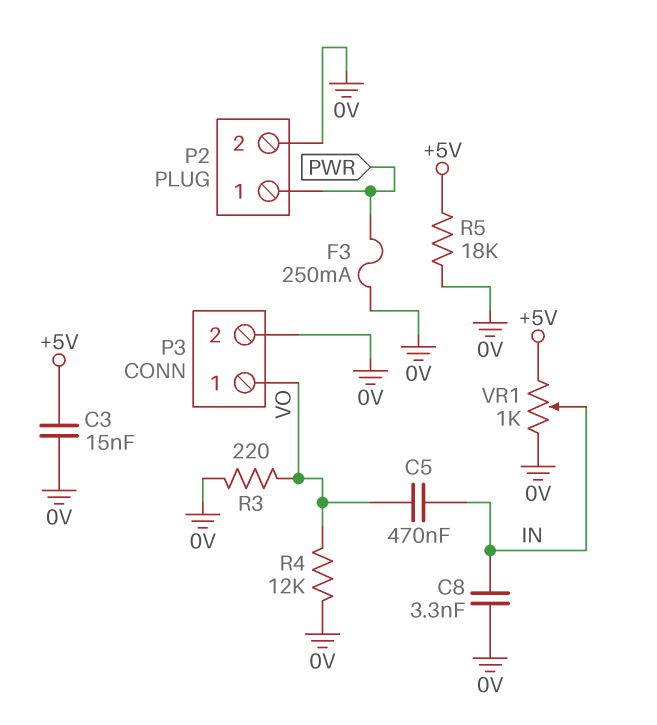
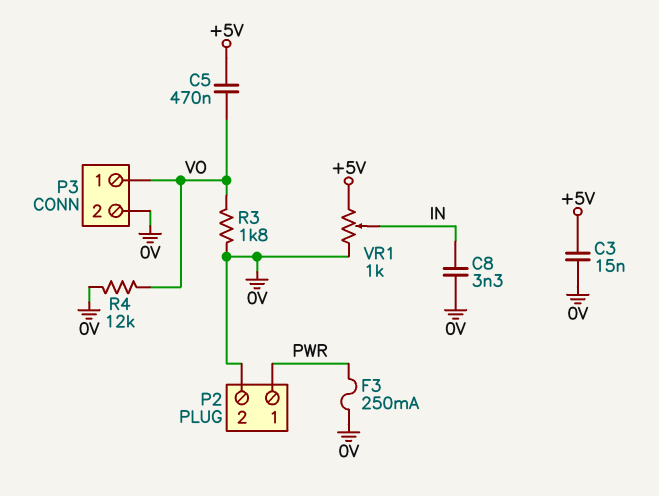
C5: 470nF (IN, VO) -> 470nF (+5V, VO)
R3: 220 (0V, VO) -> 1.8k (0V, VO)
R5: 18k (+5V, 0V) -> none

